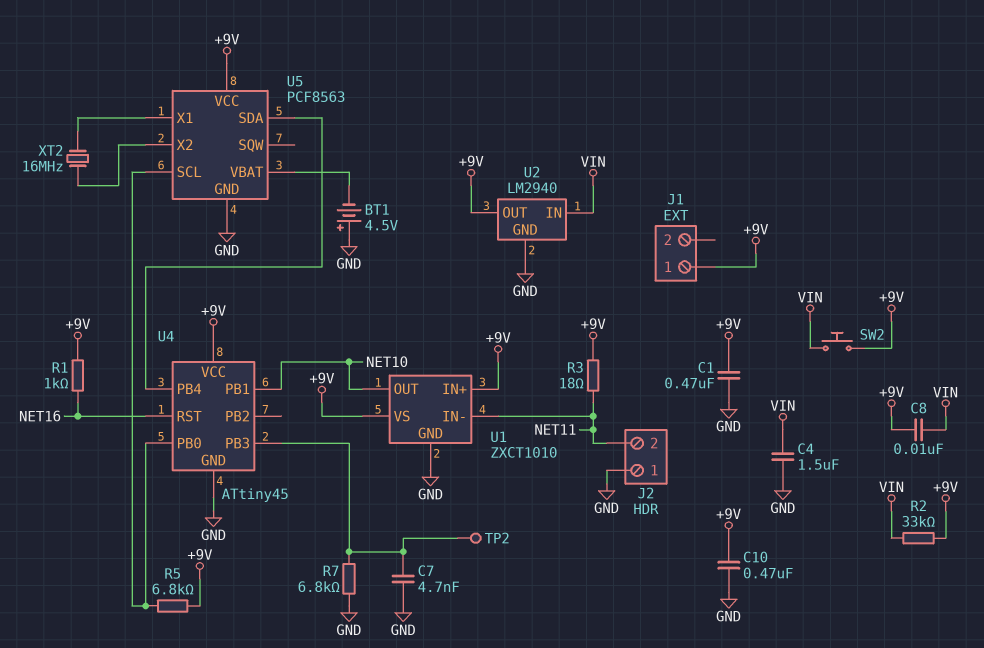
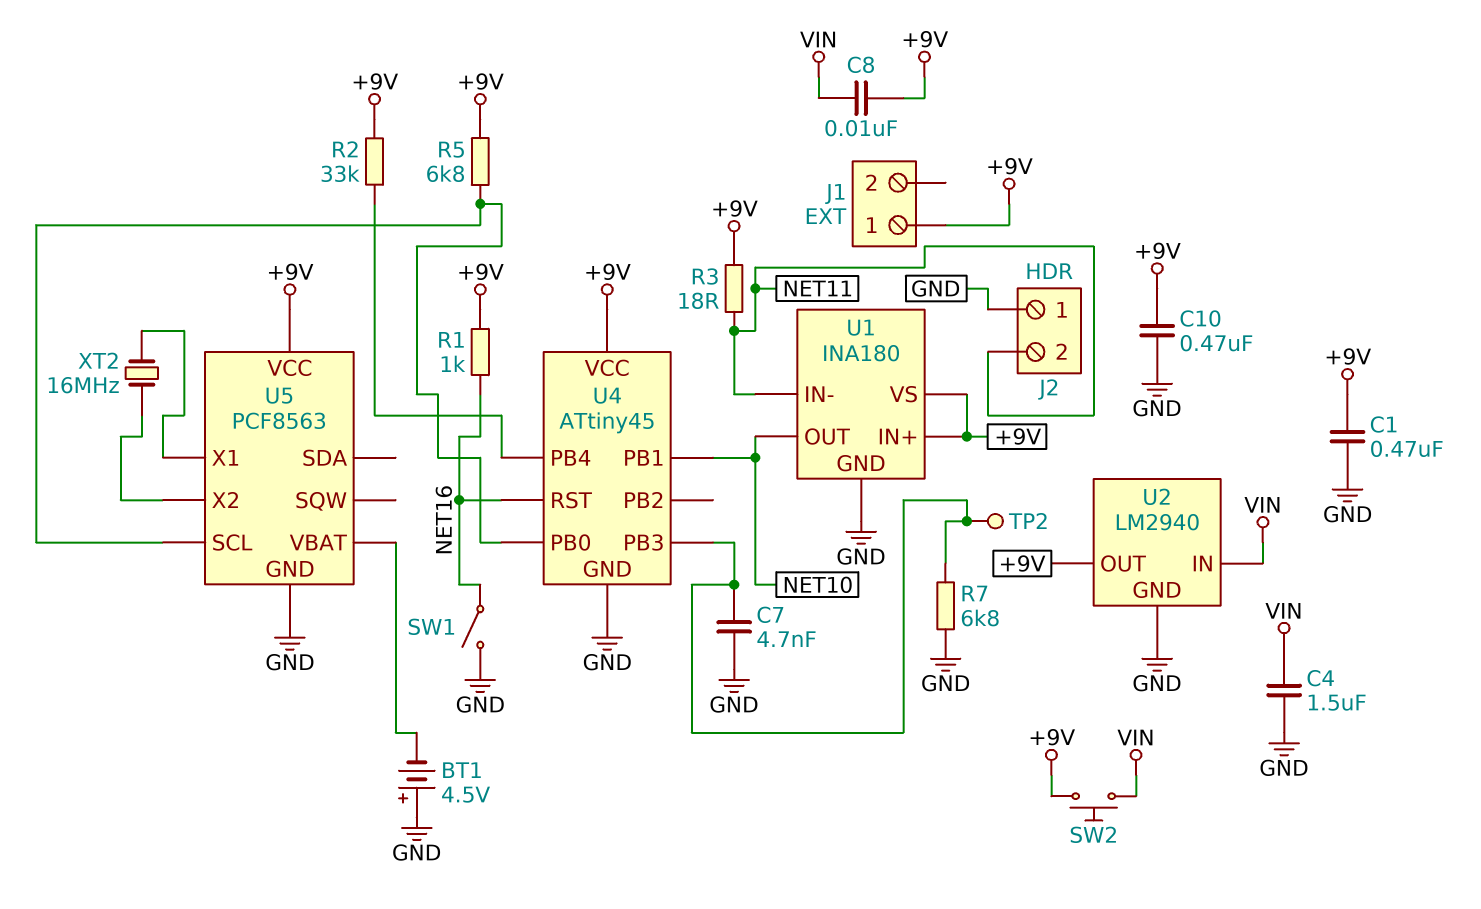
R2: 33k (+9V, VIN) -> 33k (+9V, U4/PB4)
SW1: none -> switch (GND, NET16)
U1: ZXCT1010 -> INA180
U5 pin SDA: U4/PB4 -> none

